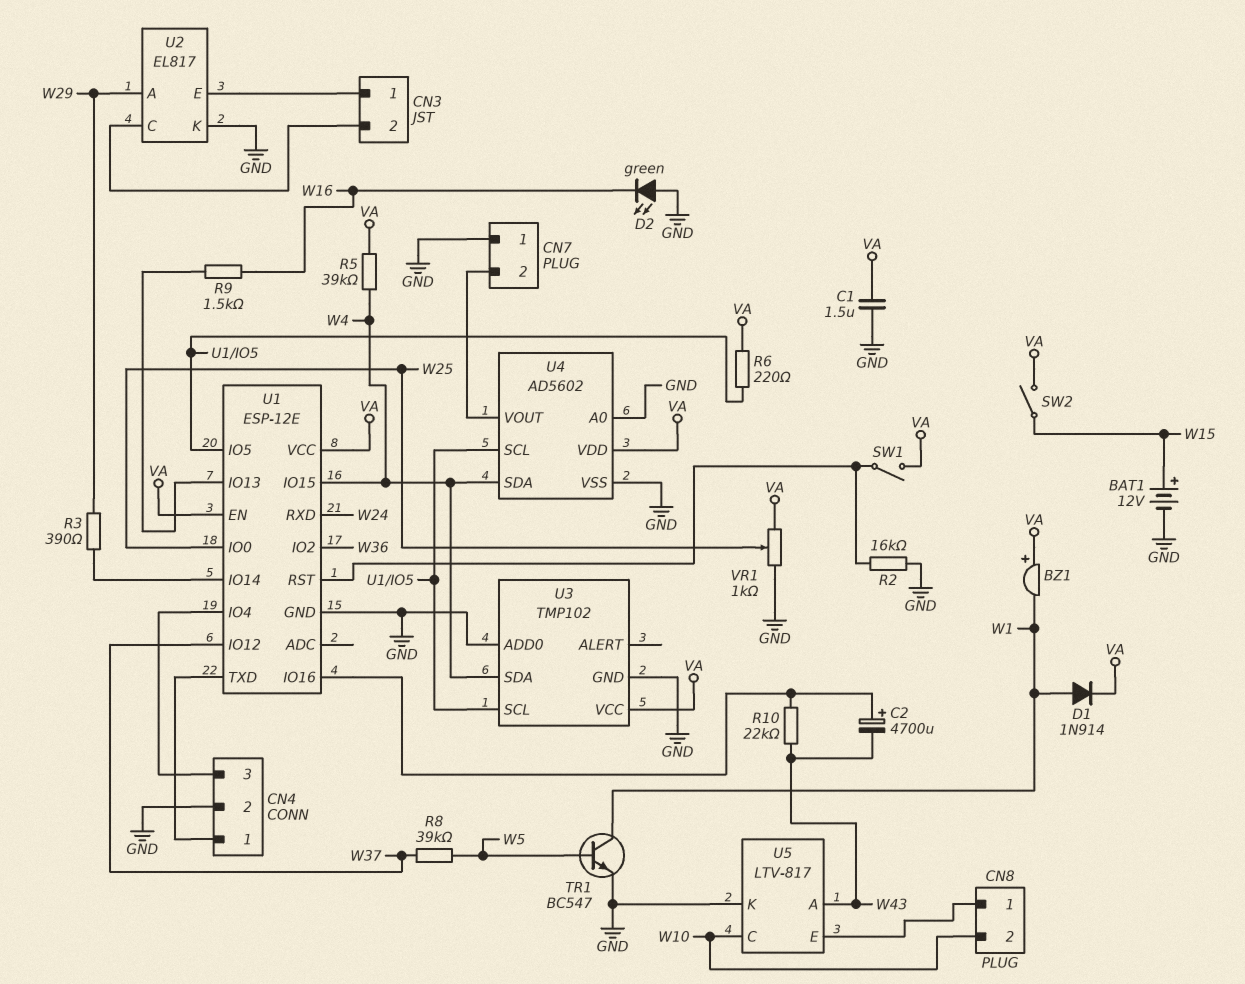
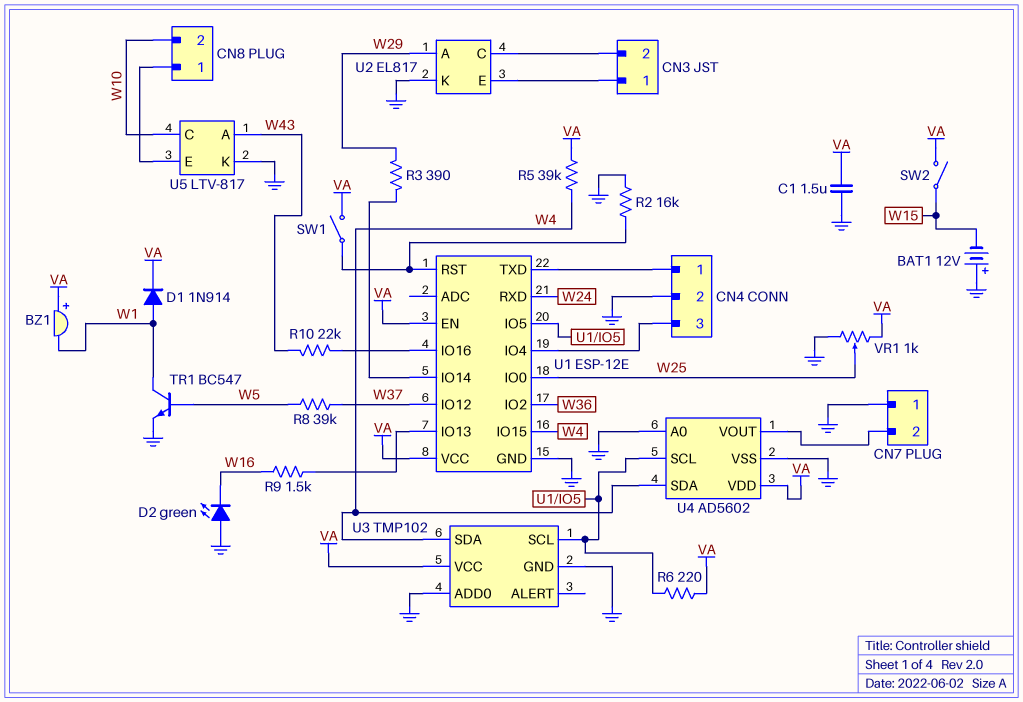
BAT1: 12V (plus W15, minus GND) -> 12V (plus GND, minus W15)
C2: 4700uF (plus U1/IO16, minus W43) -> none

